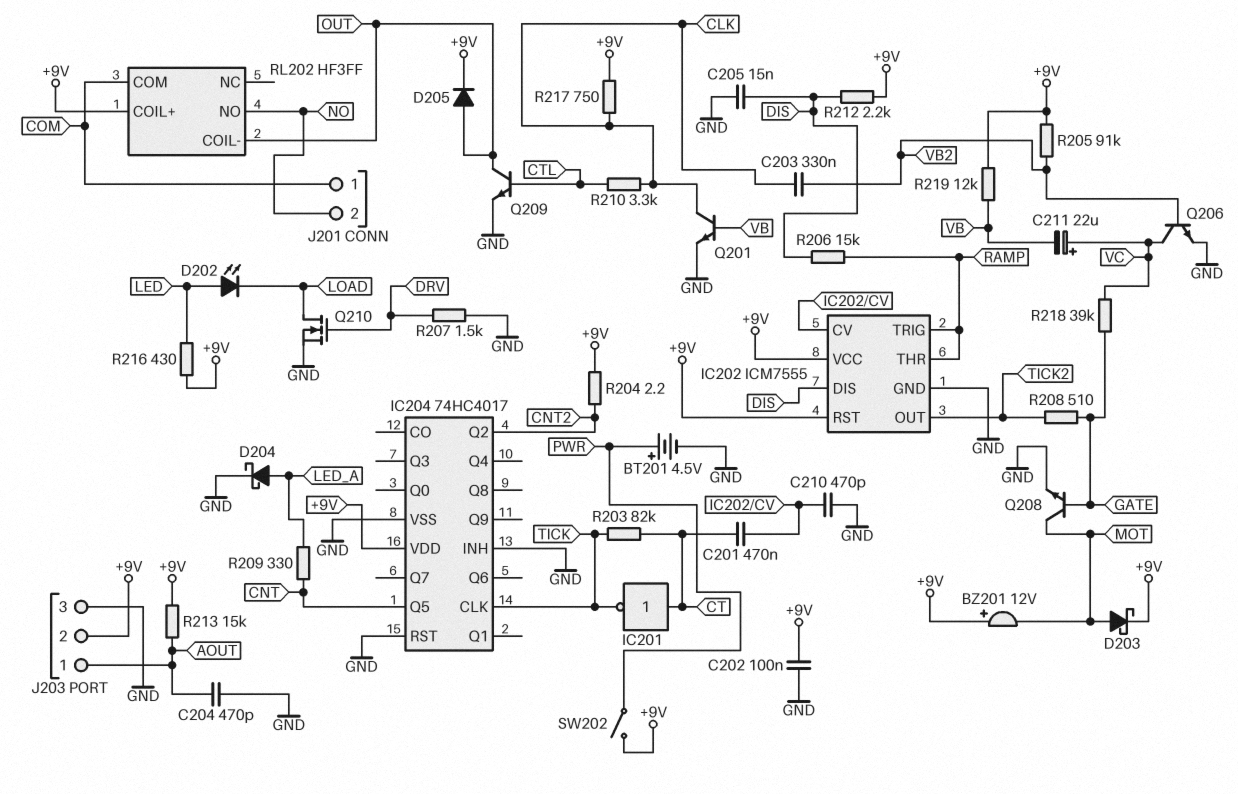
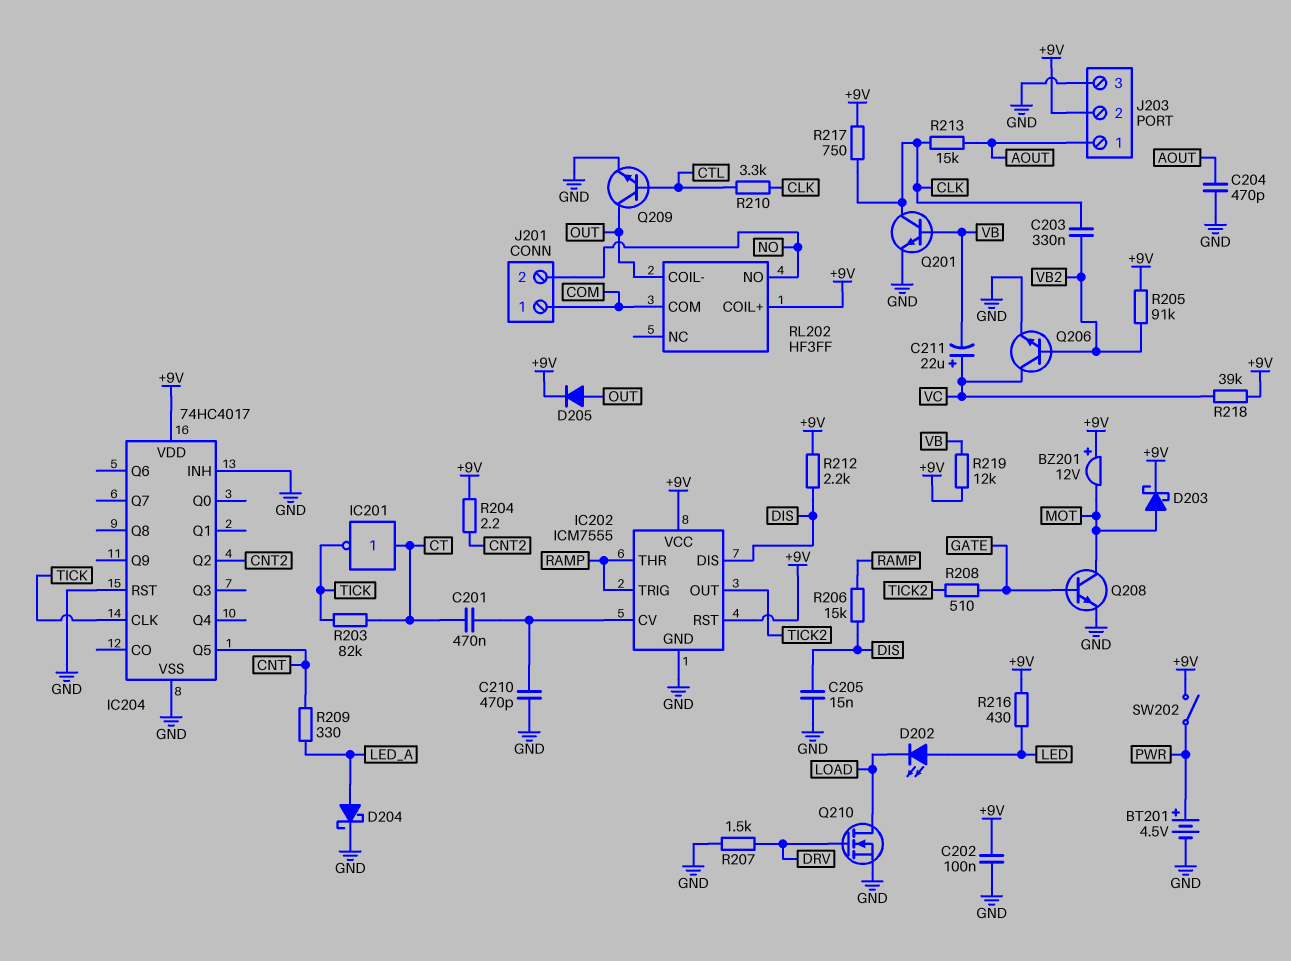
R213: 15k (+9V, AOUT) -> 15k (AOUT, CLK)
R218: 39k (GATE, VC) -> 39k (+9V, VC)

